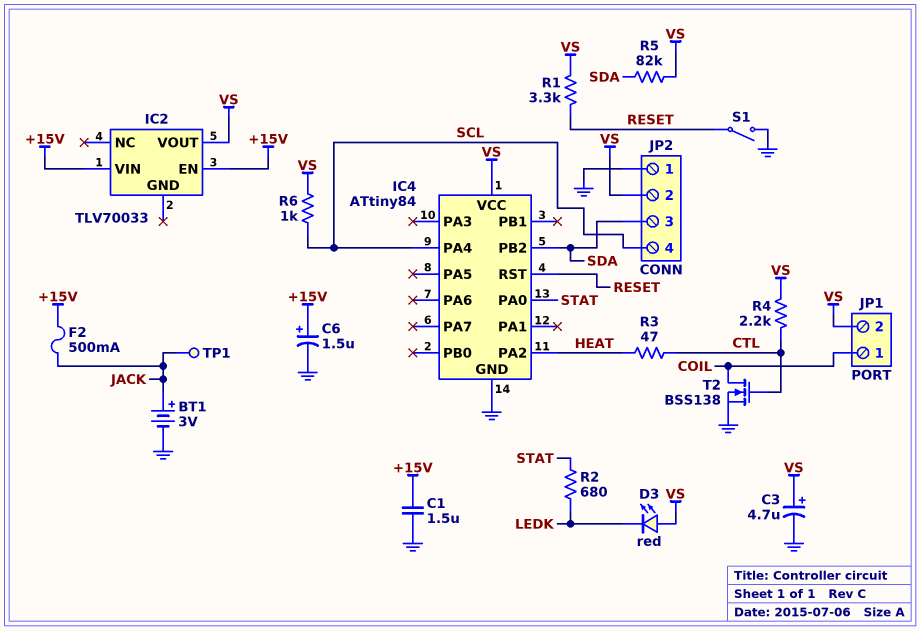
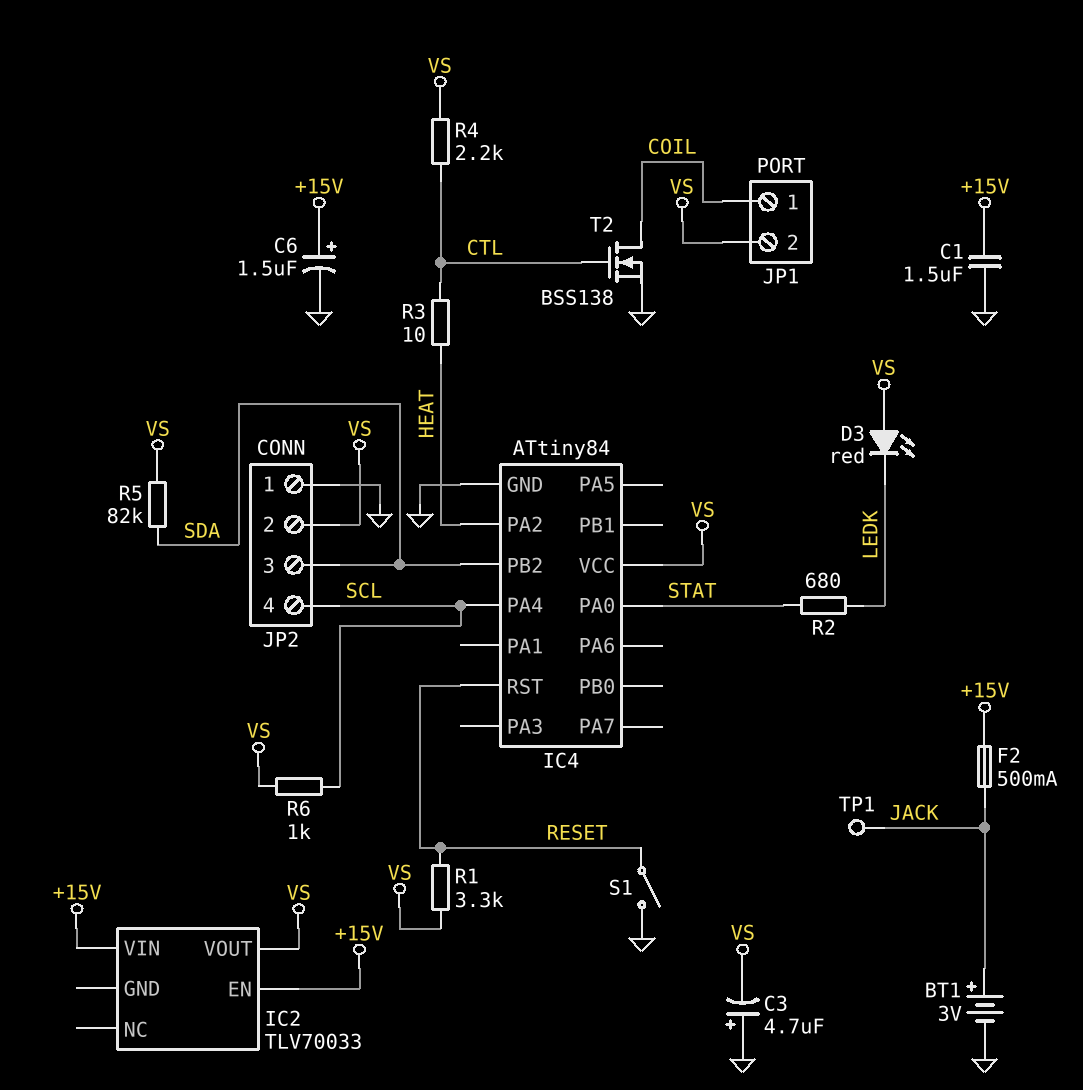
C3: 4.7uF (plus VS, minus GND) -> 4.7uF (plus GND, minus VS)
R3: 47 (CTL, HEAT) -> 10 (CTL, HEAT)

